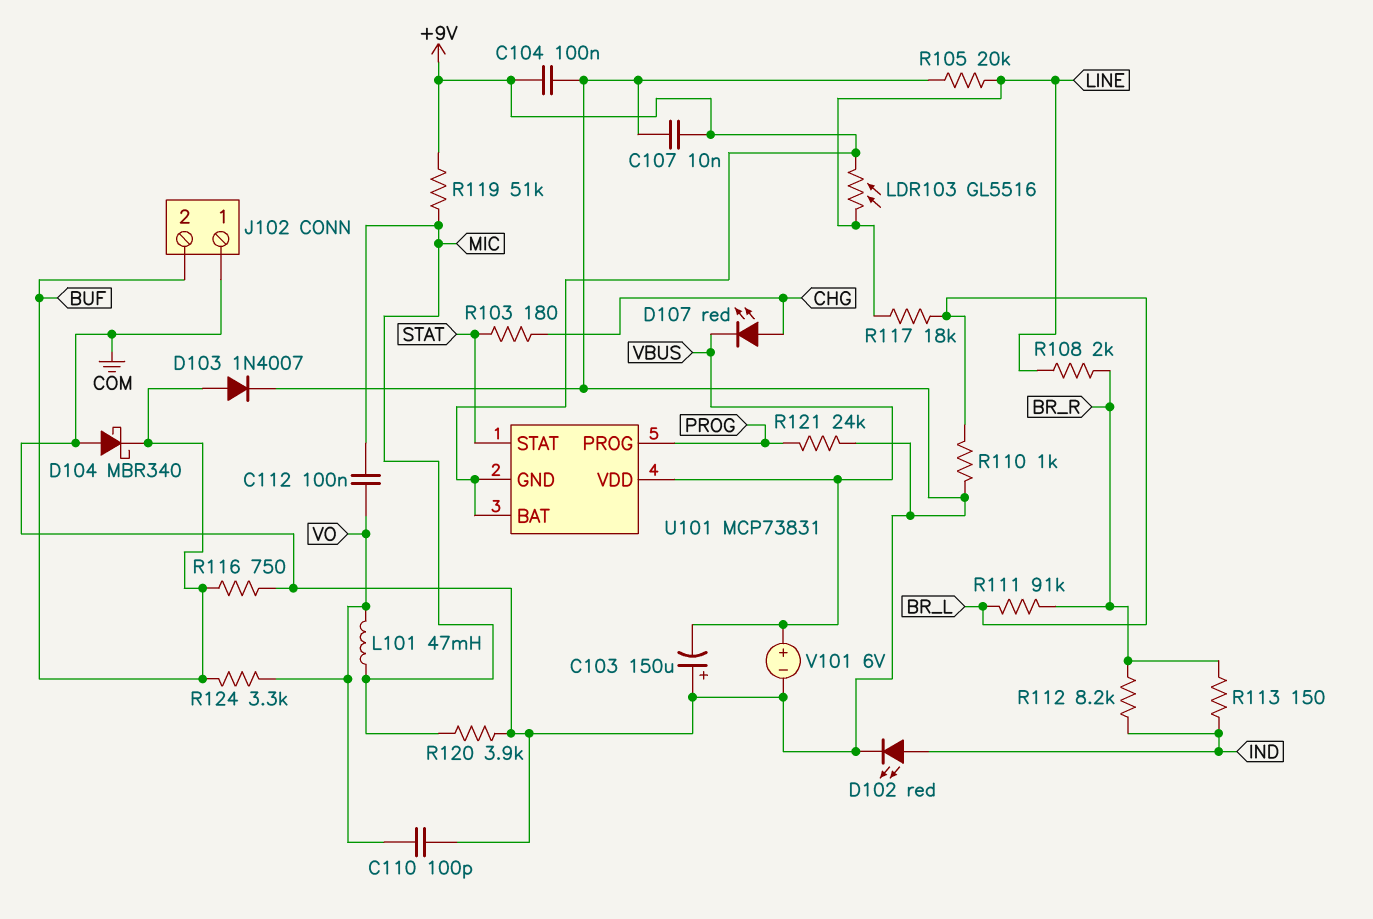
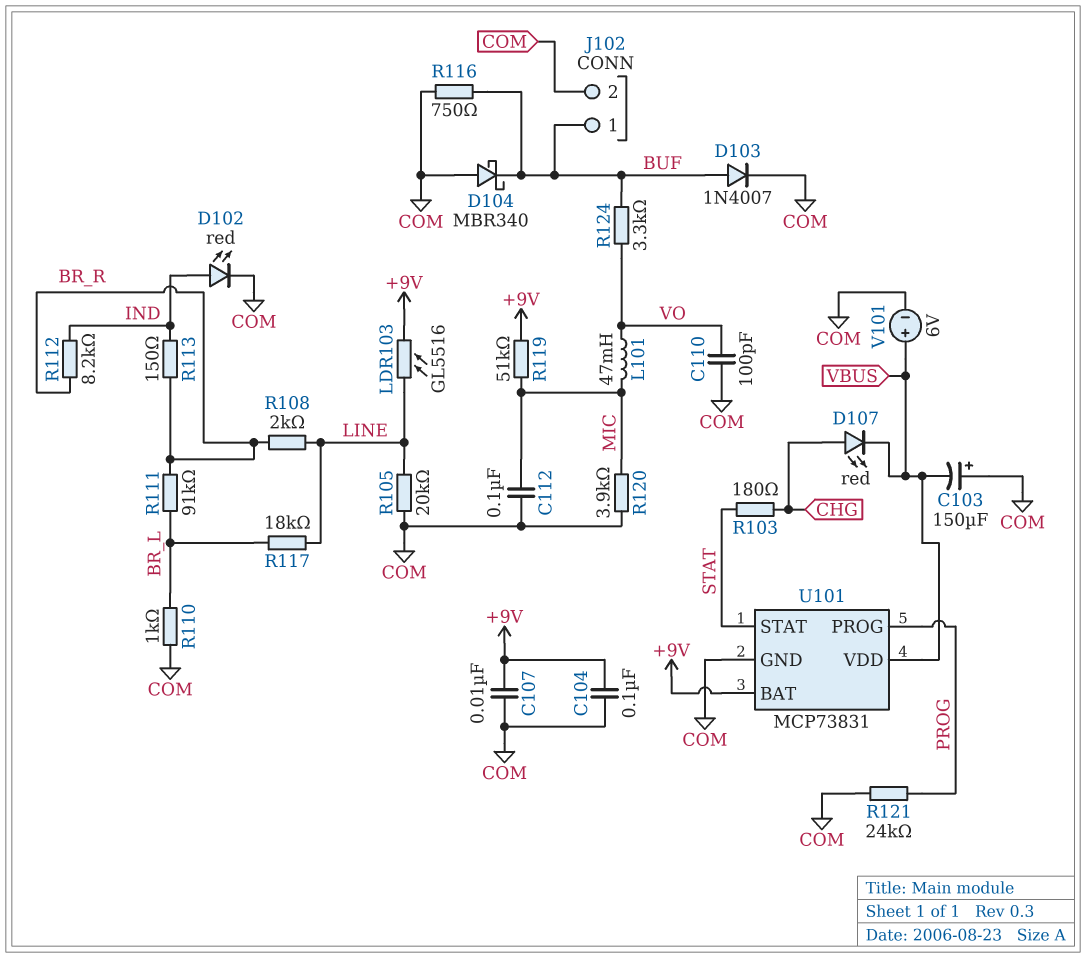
C112: 100nF (MIC, VO) -> 100nF (COM, MIC)
J102 pin 1: COM -> BUF
J102 pin 2: BUF -> COM
U101 pin GND: +9V -> COM

